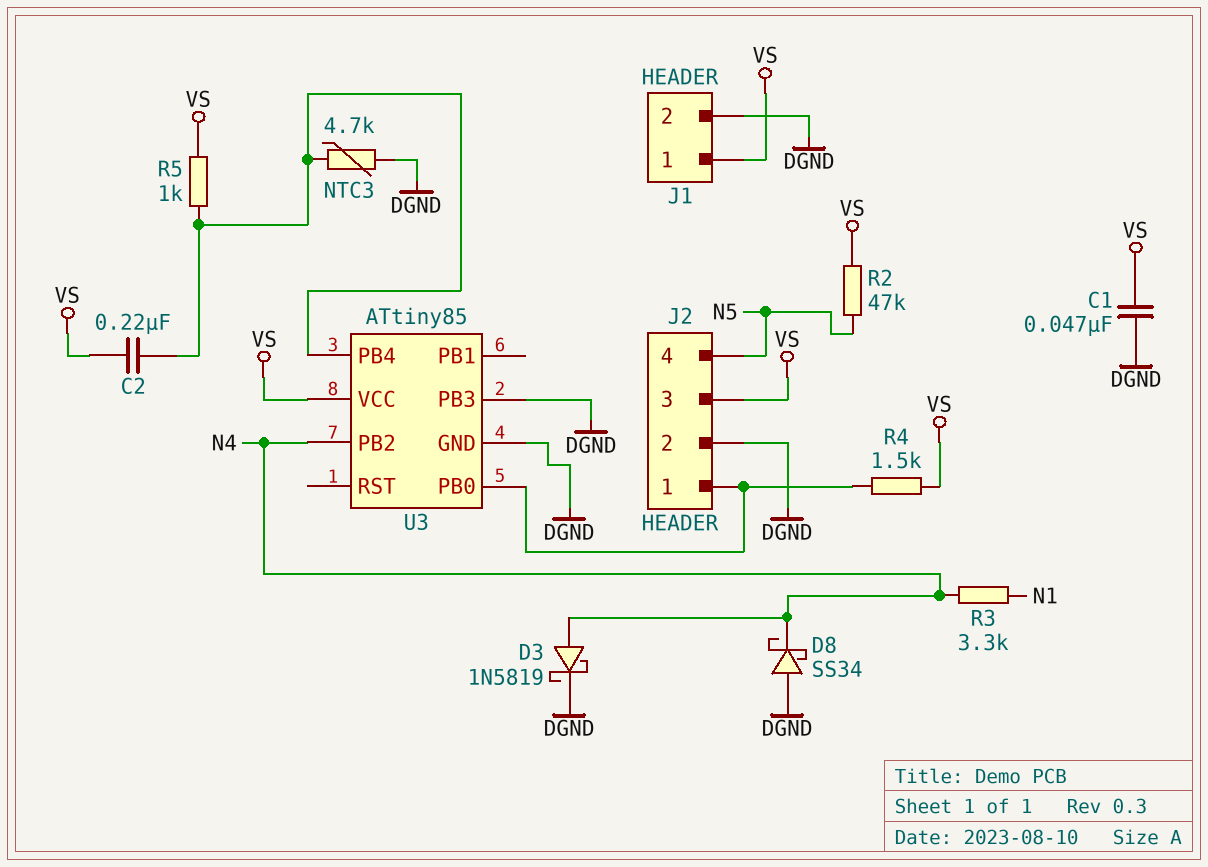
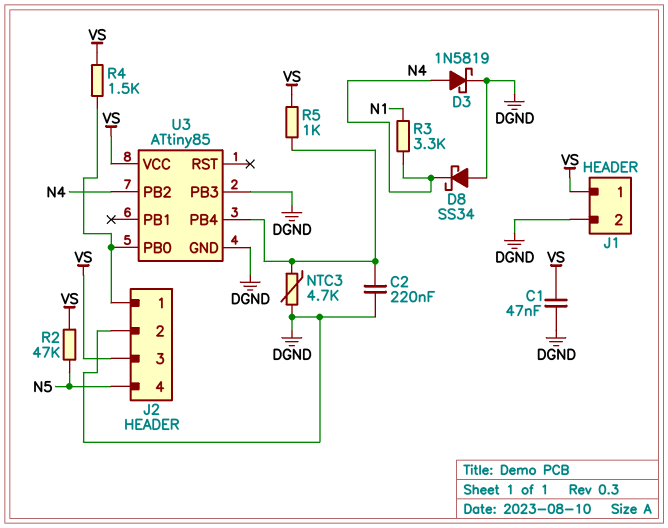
C2: 220nF (U3/PB4, VS) -> 220nF (DGND, U3/PB4)

